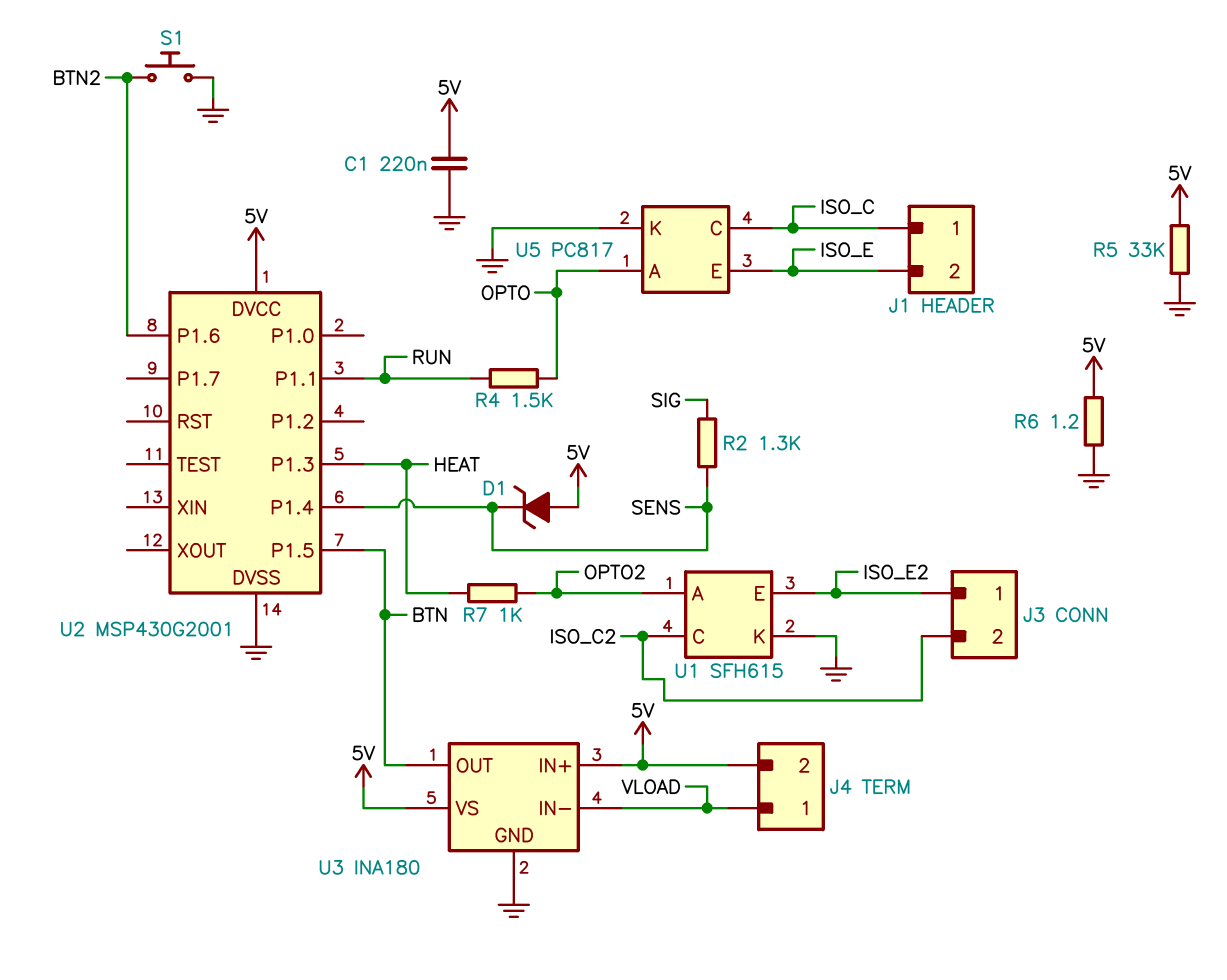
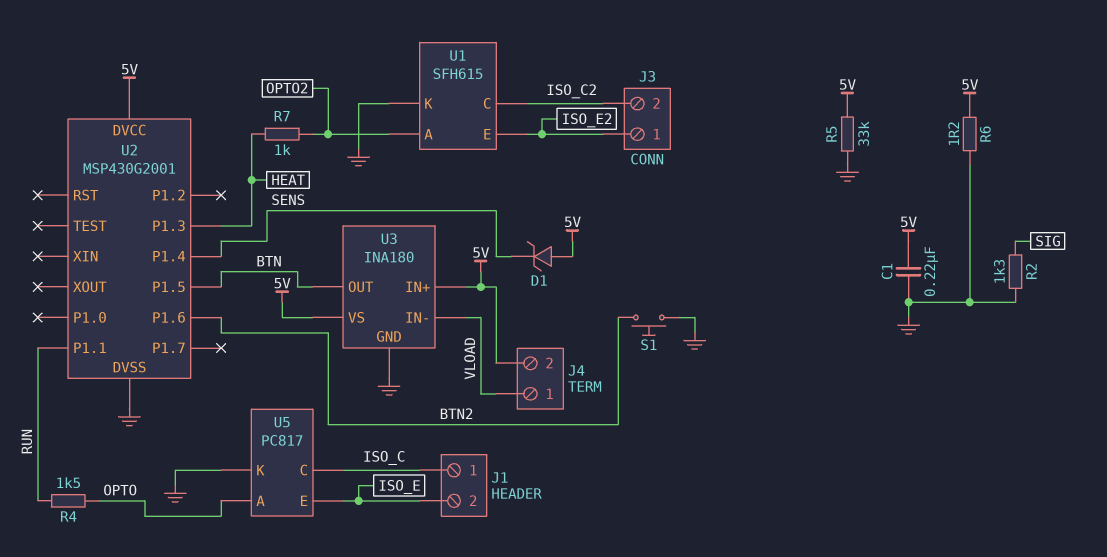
R2: 1.3k (SENS, SIG) -> 1.3k (GND, SIG)

